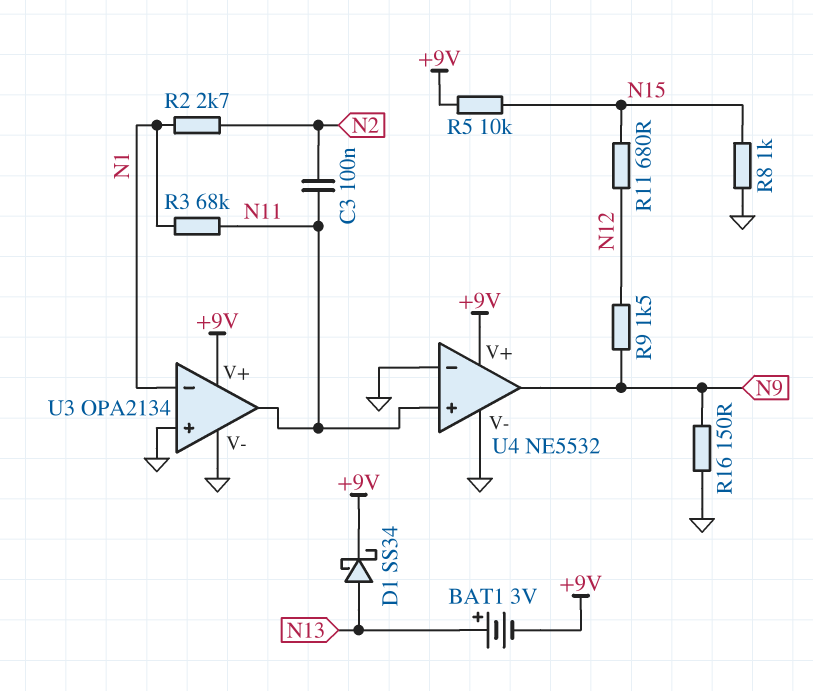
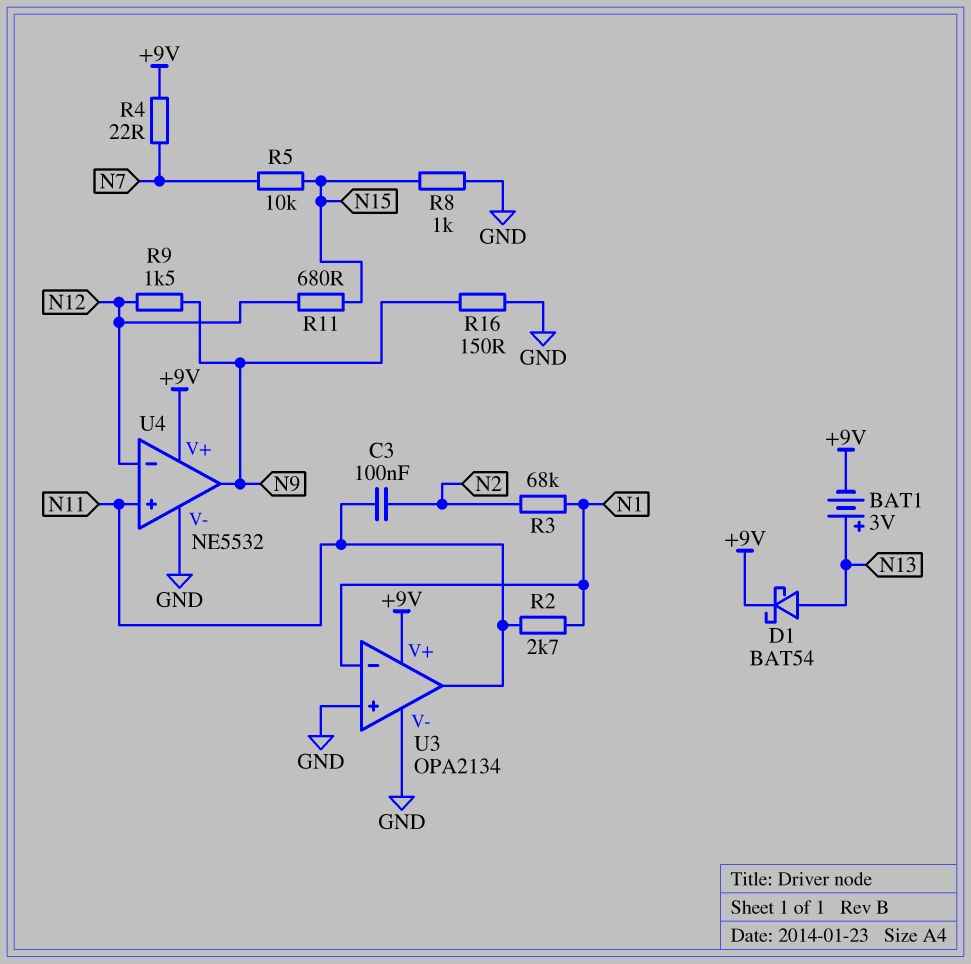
D1: schottky SS34 (A N13, K +9V) -> schottky BAT54 (A N13, K +9V)
R2: 2.7k (N1, N2) -> 2.7k (N1, N11)
R3: 68k (N1, N11) -> 68k (N1, N2)
R4: none -> 22 (+9V, N7)
R5: 10k (+9V, N15) -> 10k (N7, N15)
U4 pin in-: GND -> N12

